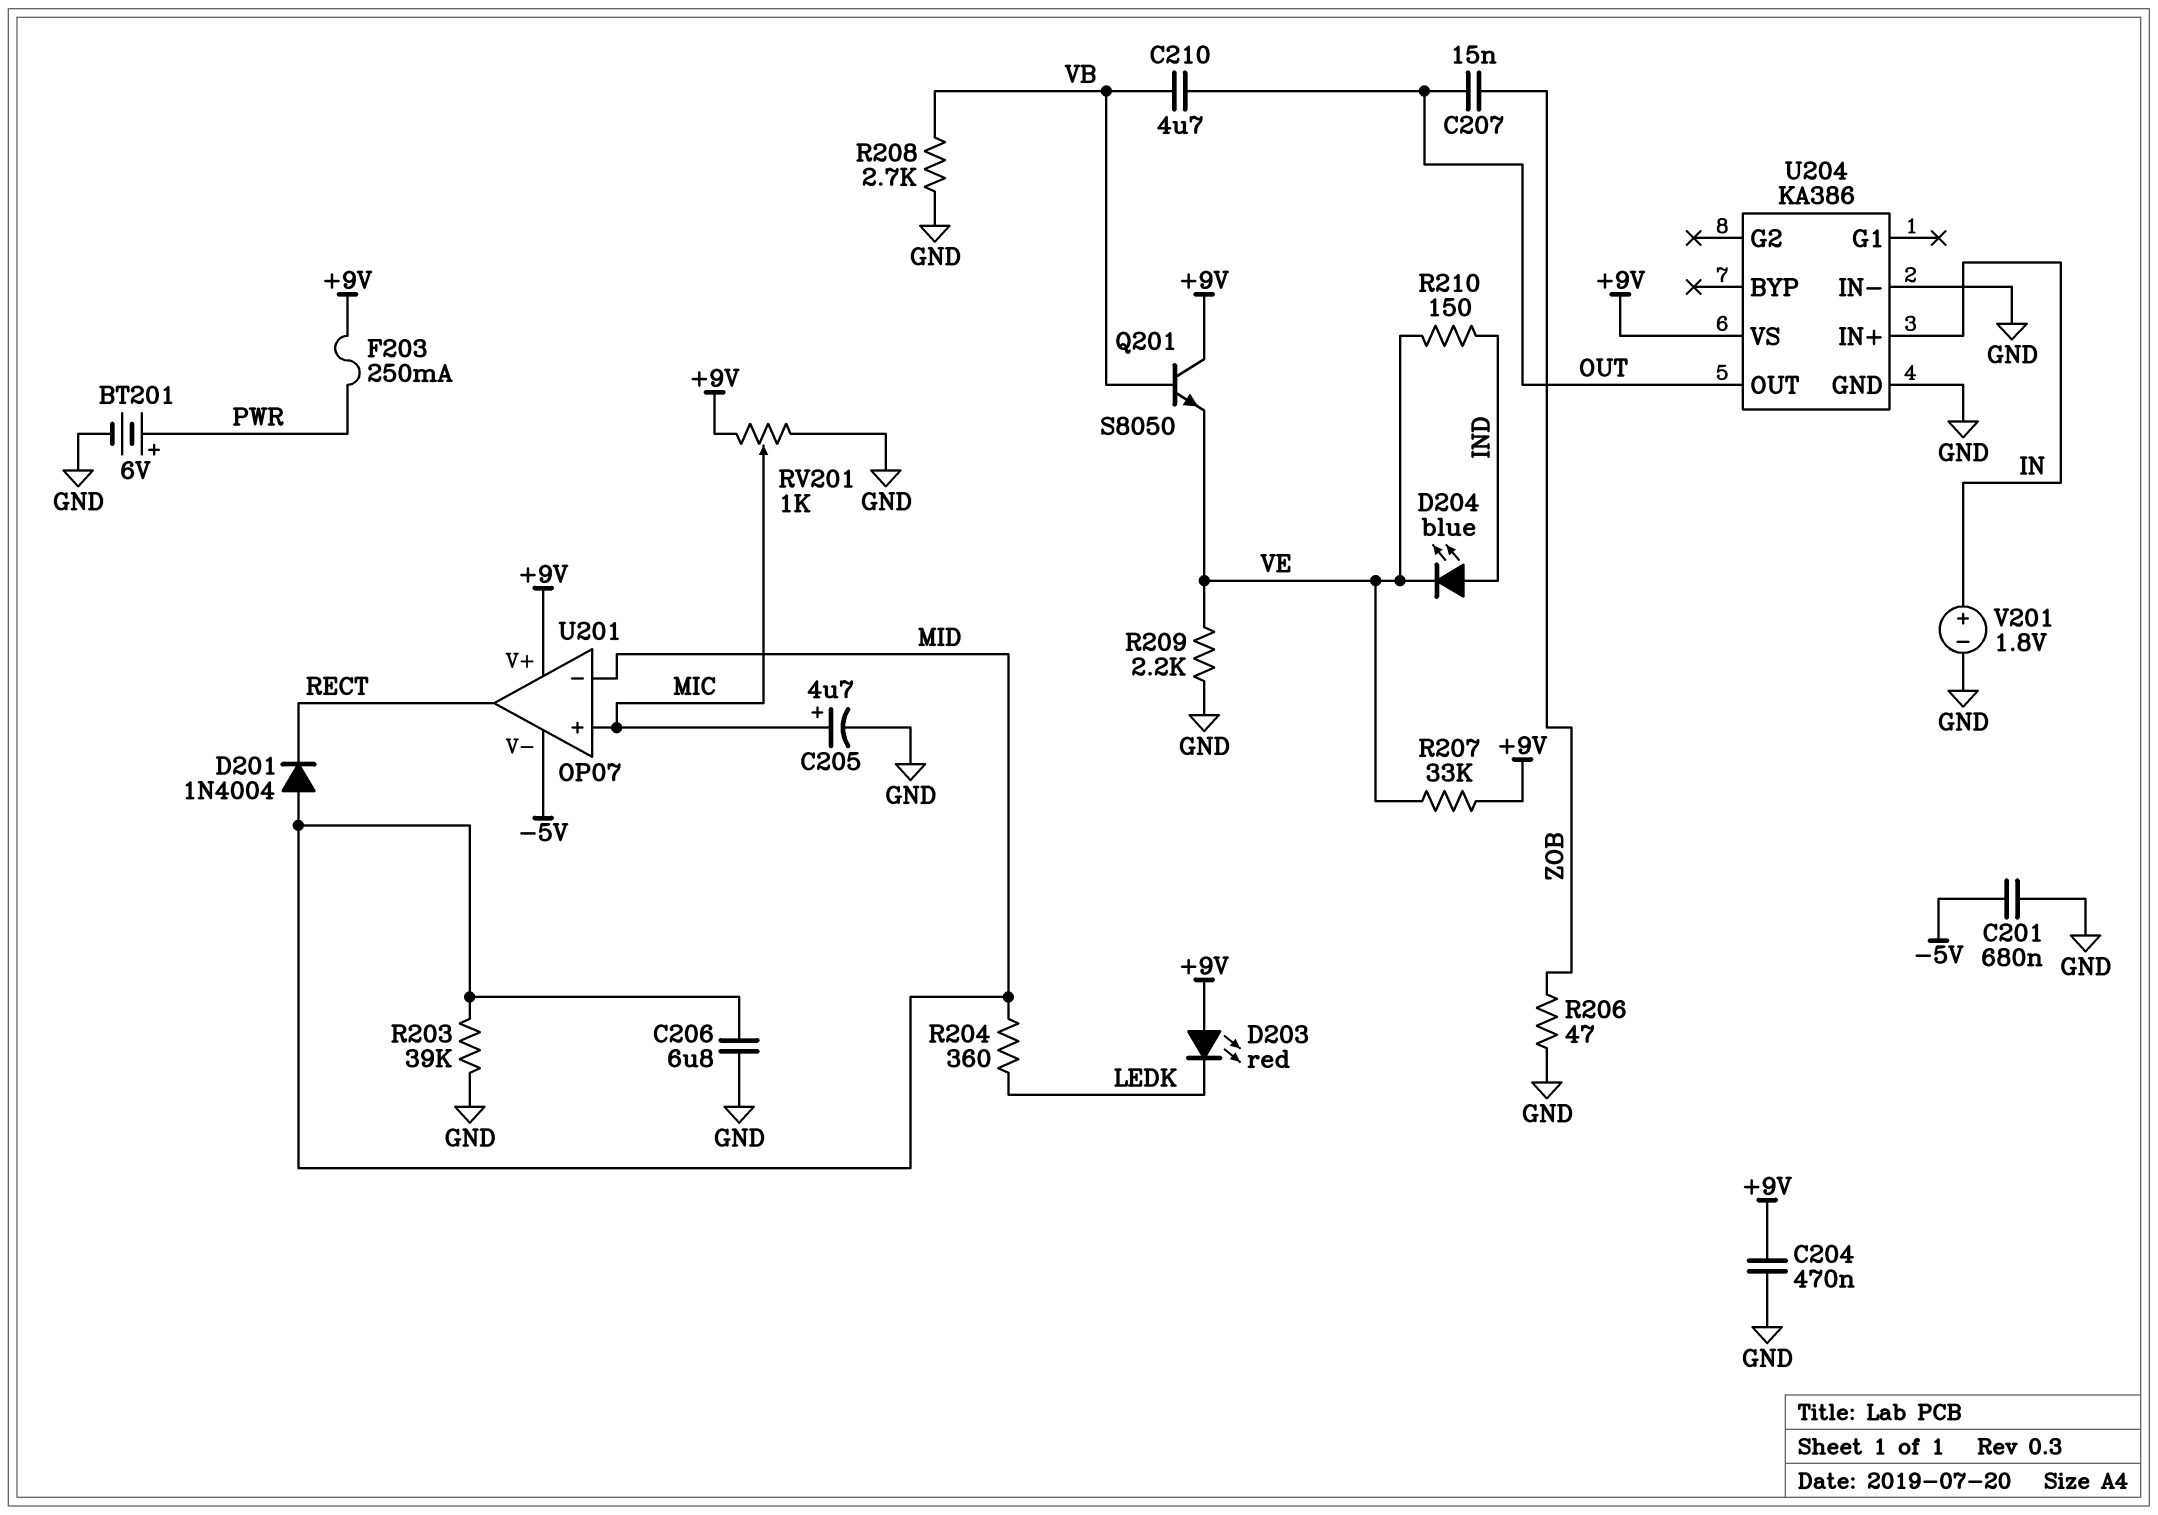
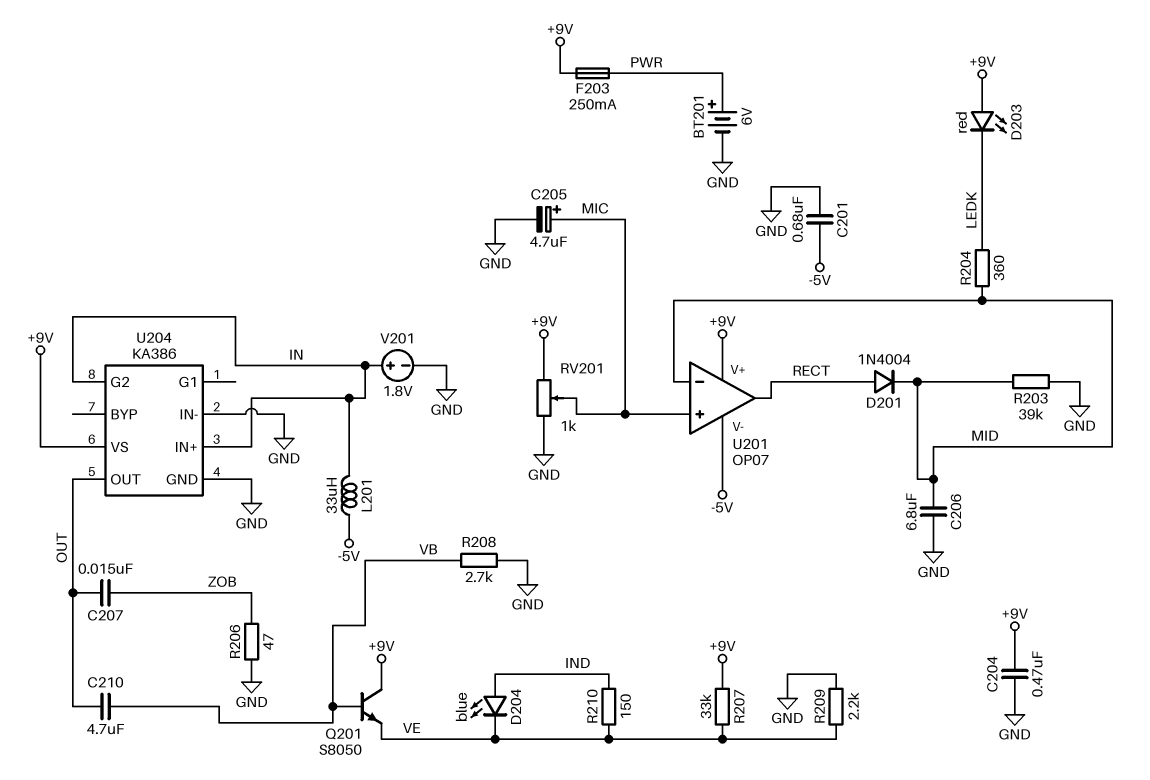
D201: diode 1N4004 (A MID, K RECT) -> diode 1N4004 (A RECT, K MID)
L201: none -> 33uH (-5V, IN)
U204 pin G2: none -> IN

